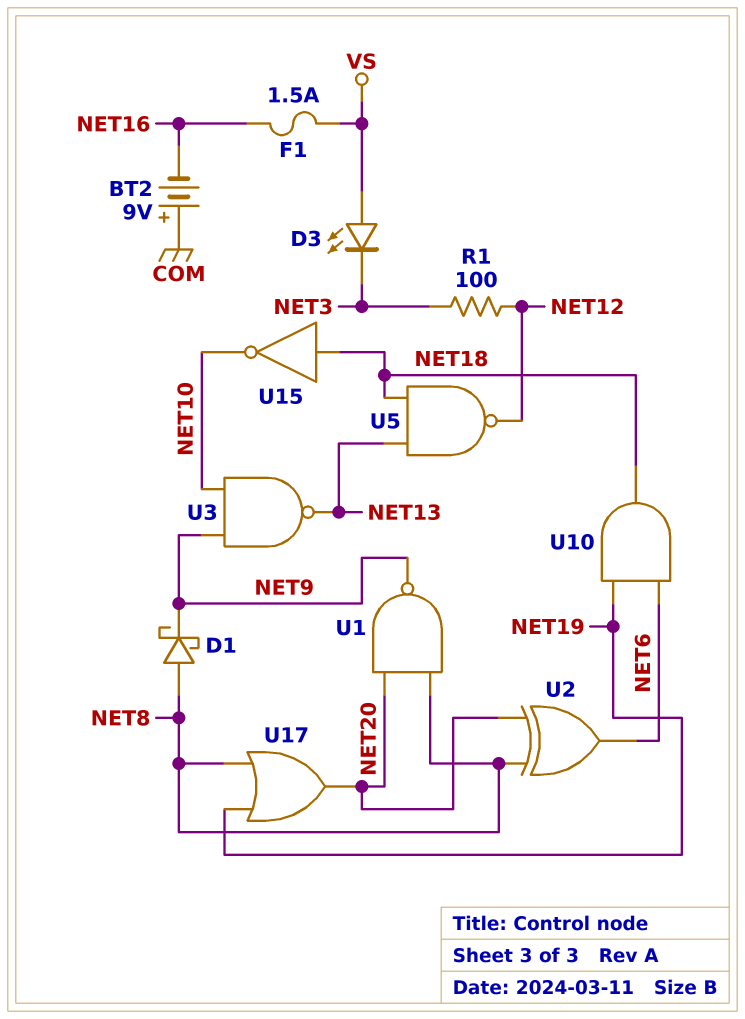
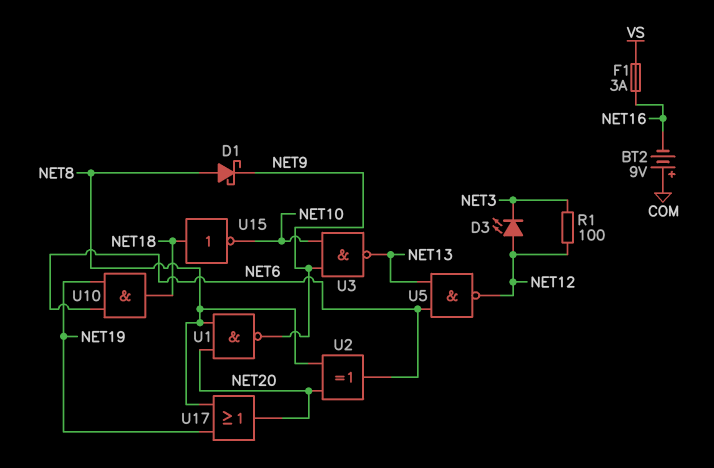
D3: LED (A VS, K NET3) -> LED (A NET12, K NET3)
F1: 1.5A (NET16, VS) -> 3A (NET16, VS)
U5: NAND (in NET13, in NET18, out NET12) -> NAND (in NET6, in NET13, out NET12)

